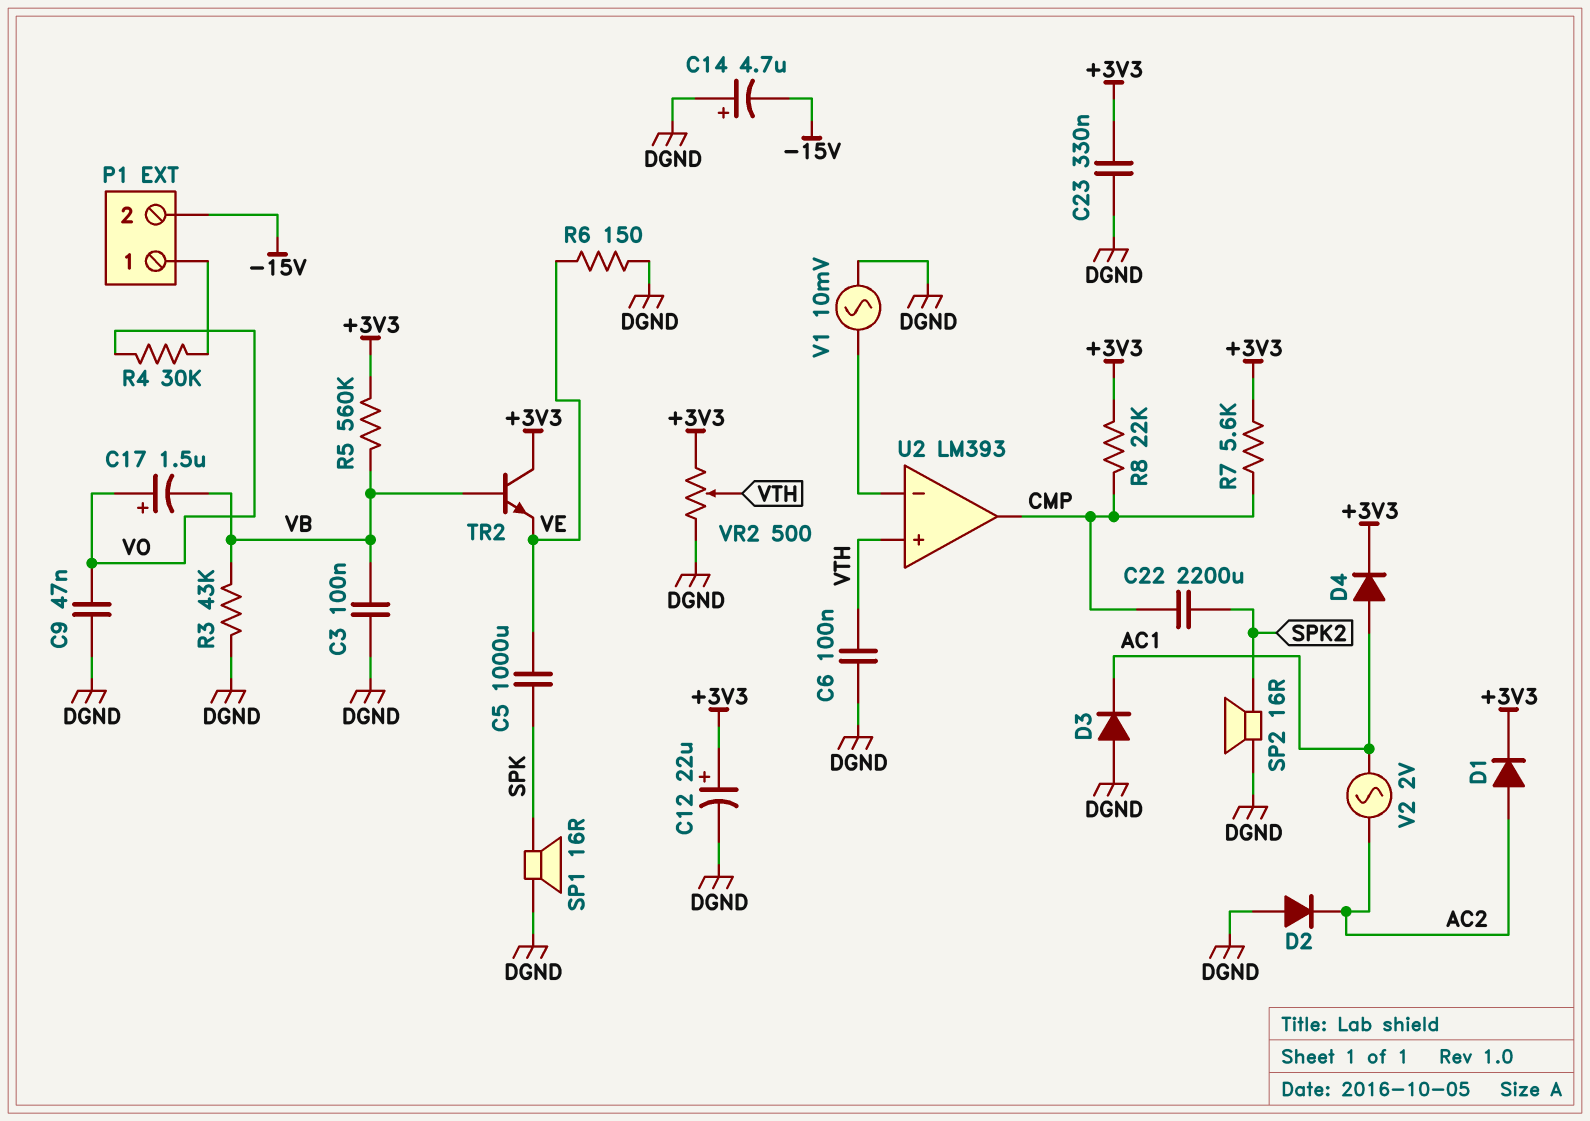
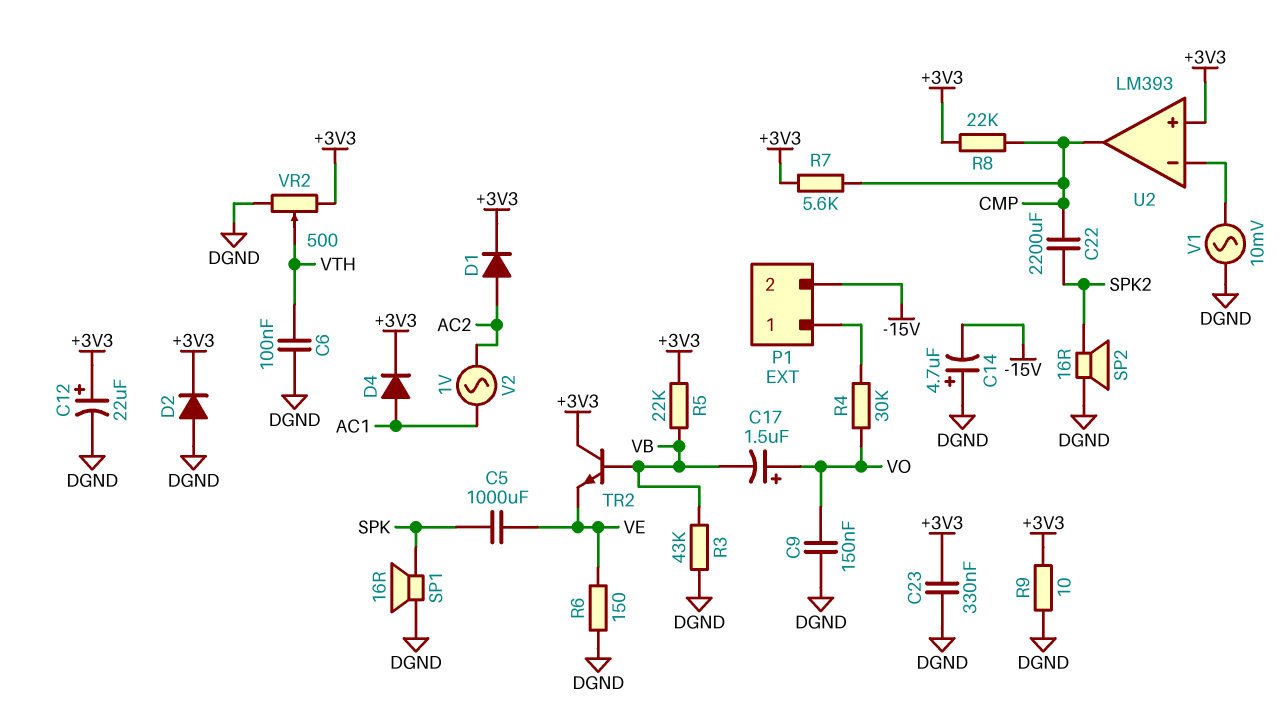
C3: 100nF (DGND, VB) -> none
C9: 47nF (DGND, VO) -> 150nF (DGND, VO)
D2: diode (A DGND, K AC2) -> diode (A DGND, K +3V3)
D3: diode (A DGND, K AC1) -> none
R5: 560k (+3V3, VB) -> 22k (+3V3, VB)
R9: none -> 10 (+3V3, DGND)
U2 pin in+: VTH -> +3V3
V2: AC 2V (AC1, AC2) -> AC 1V (AC1, AC2)

